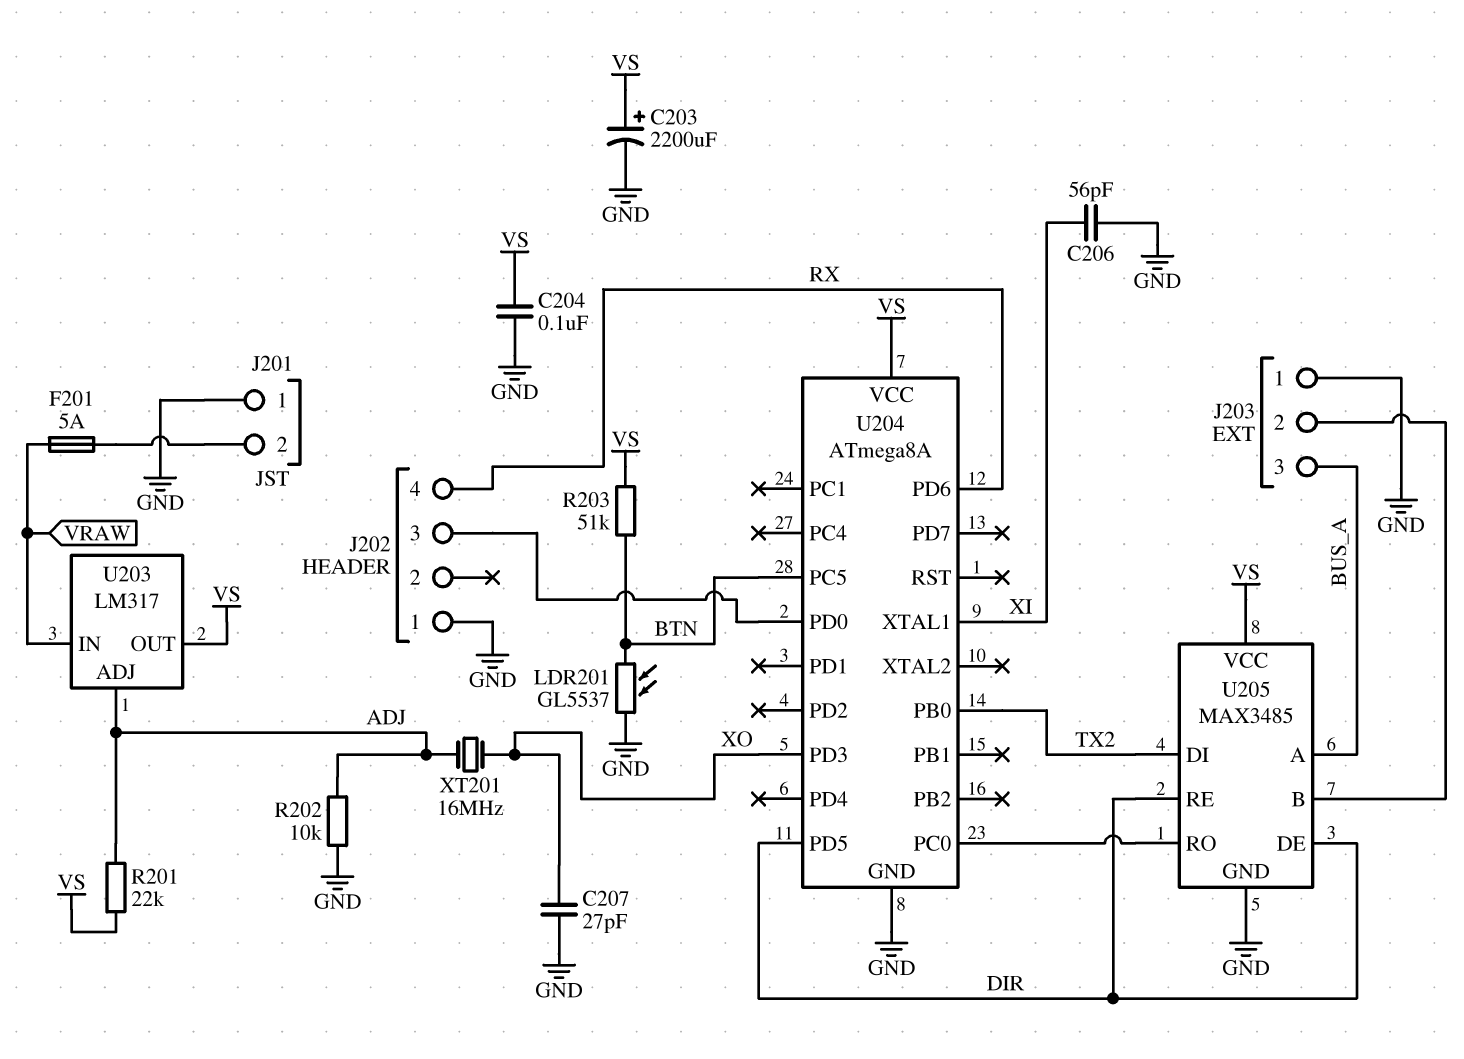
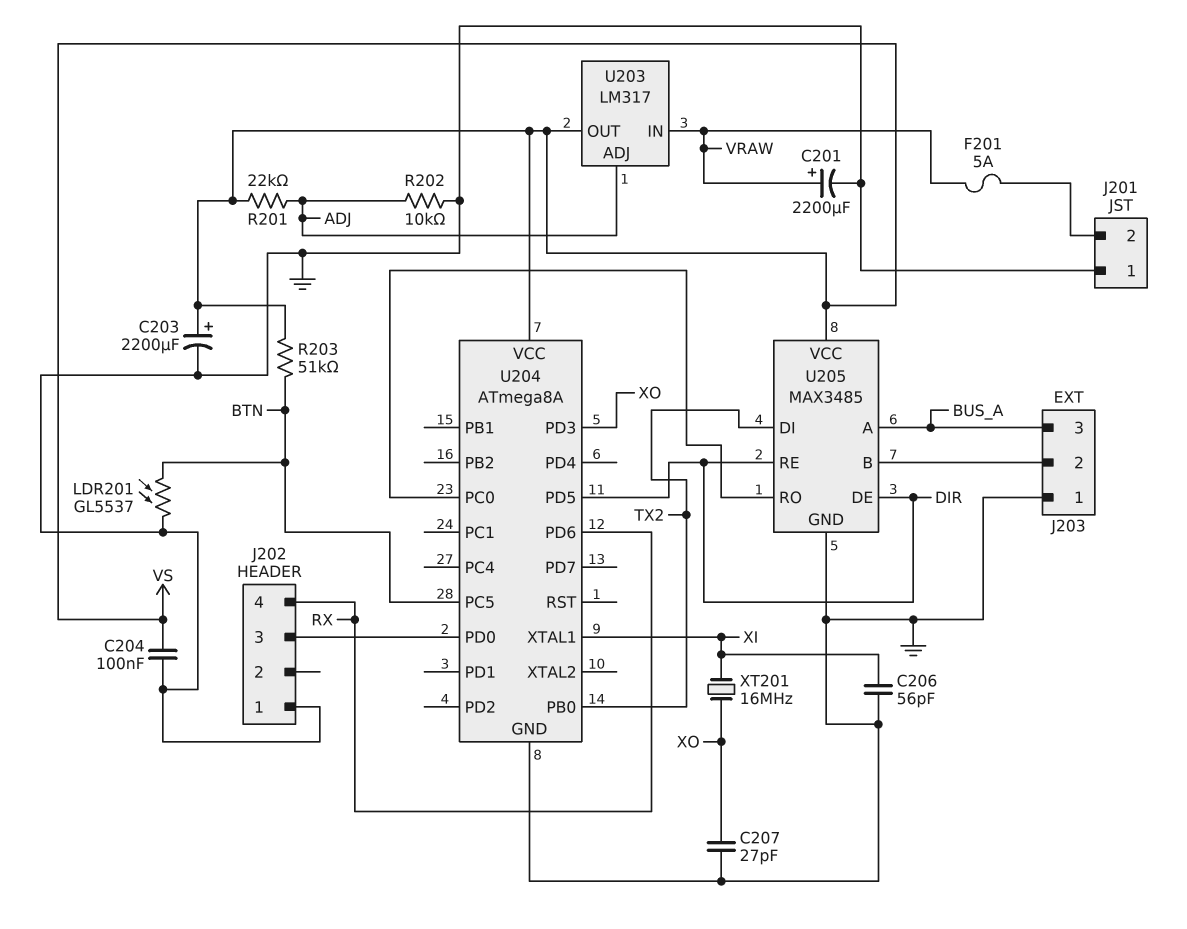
C201: none -> 2200uF (plus VRAW, minus GND)
XT201: 16MHz (ADJ, XO) -> 16MHz (XI, XO)

